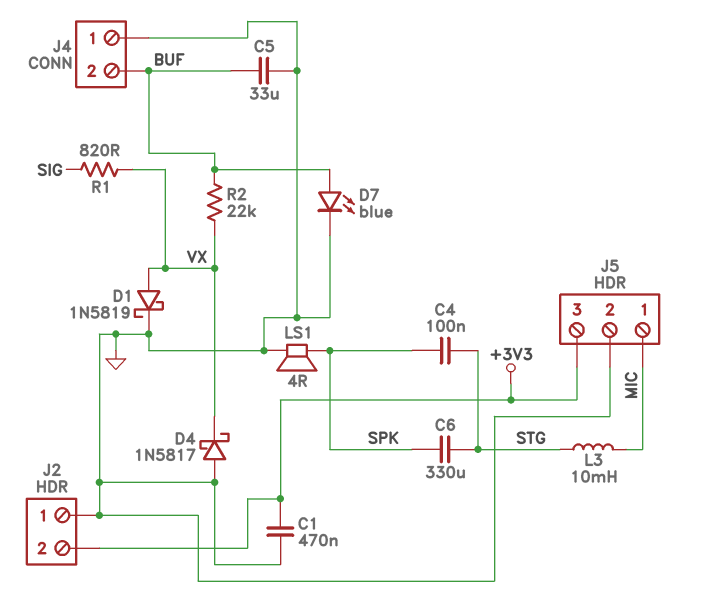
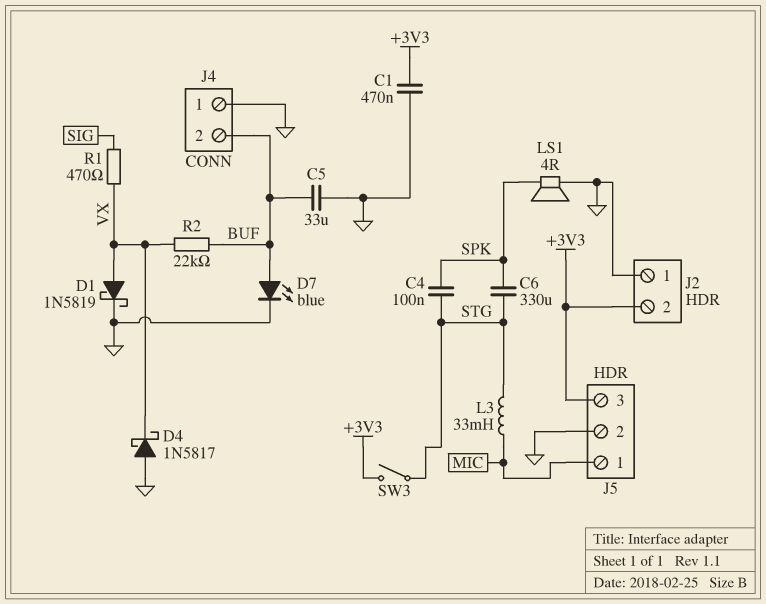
L3: 10mH (MIC, STG) -> 33mH (MIC, STG)
R1: 820 (SIG, VX) -> 470 (SIG, VX)
SW3: none -> switch (+3V3, STG)

